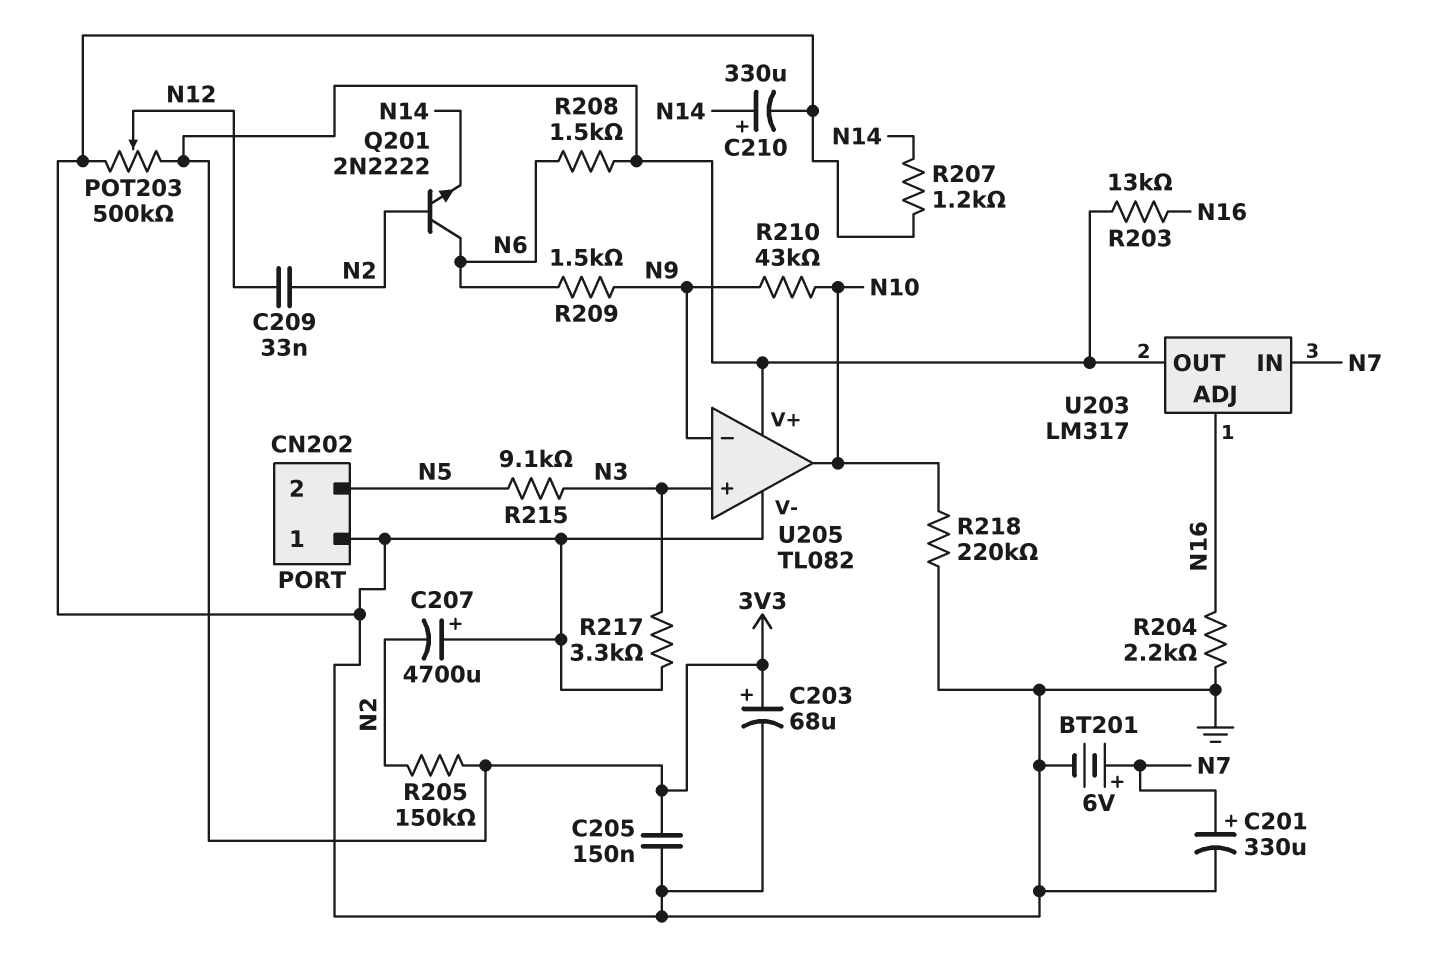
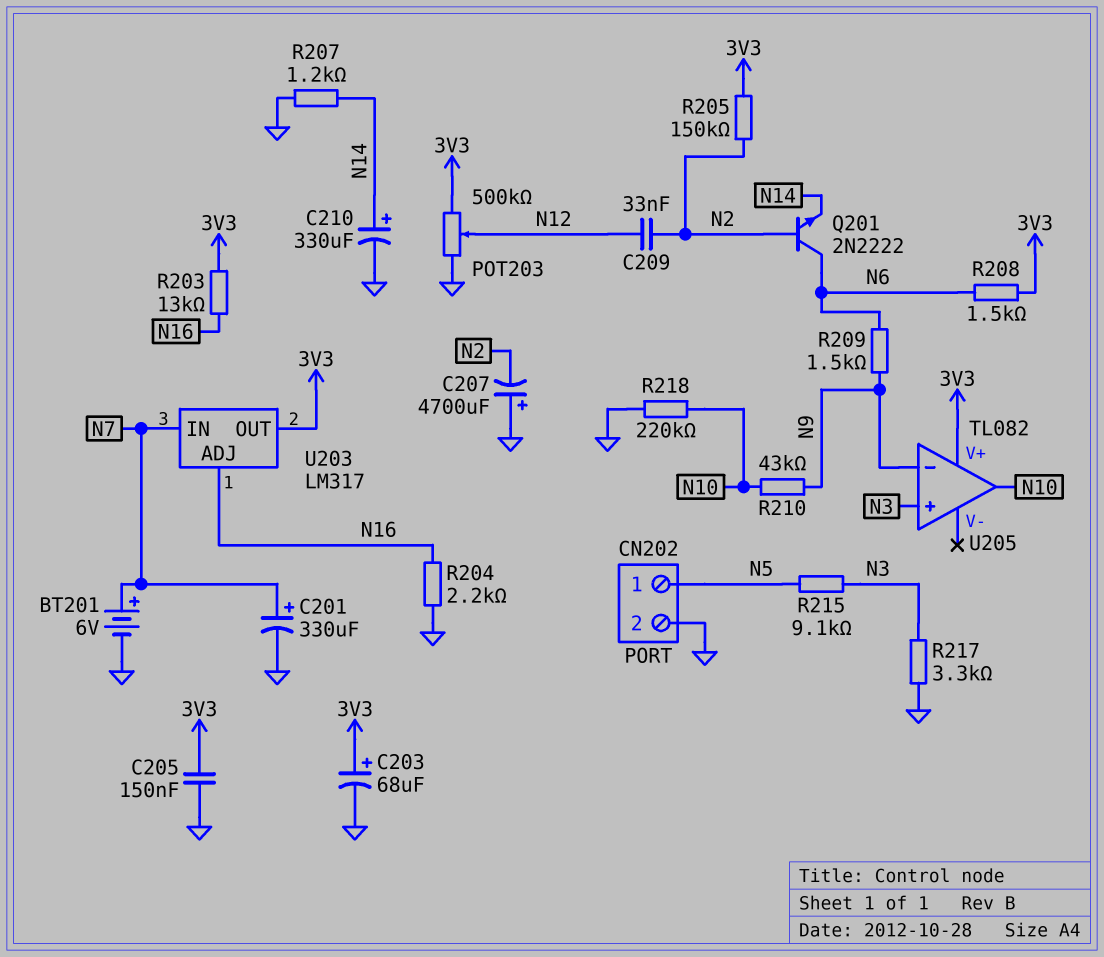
CN202 pin 1: GND -> N5
CN202 pin 2: N5 -> GND
U205 pin V-: GND -> none

